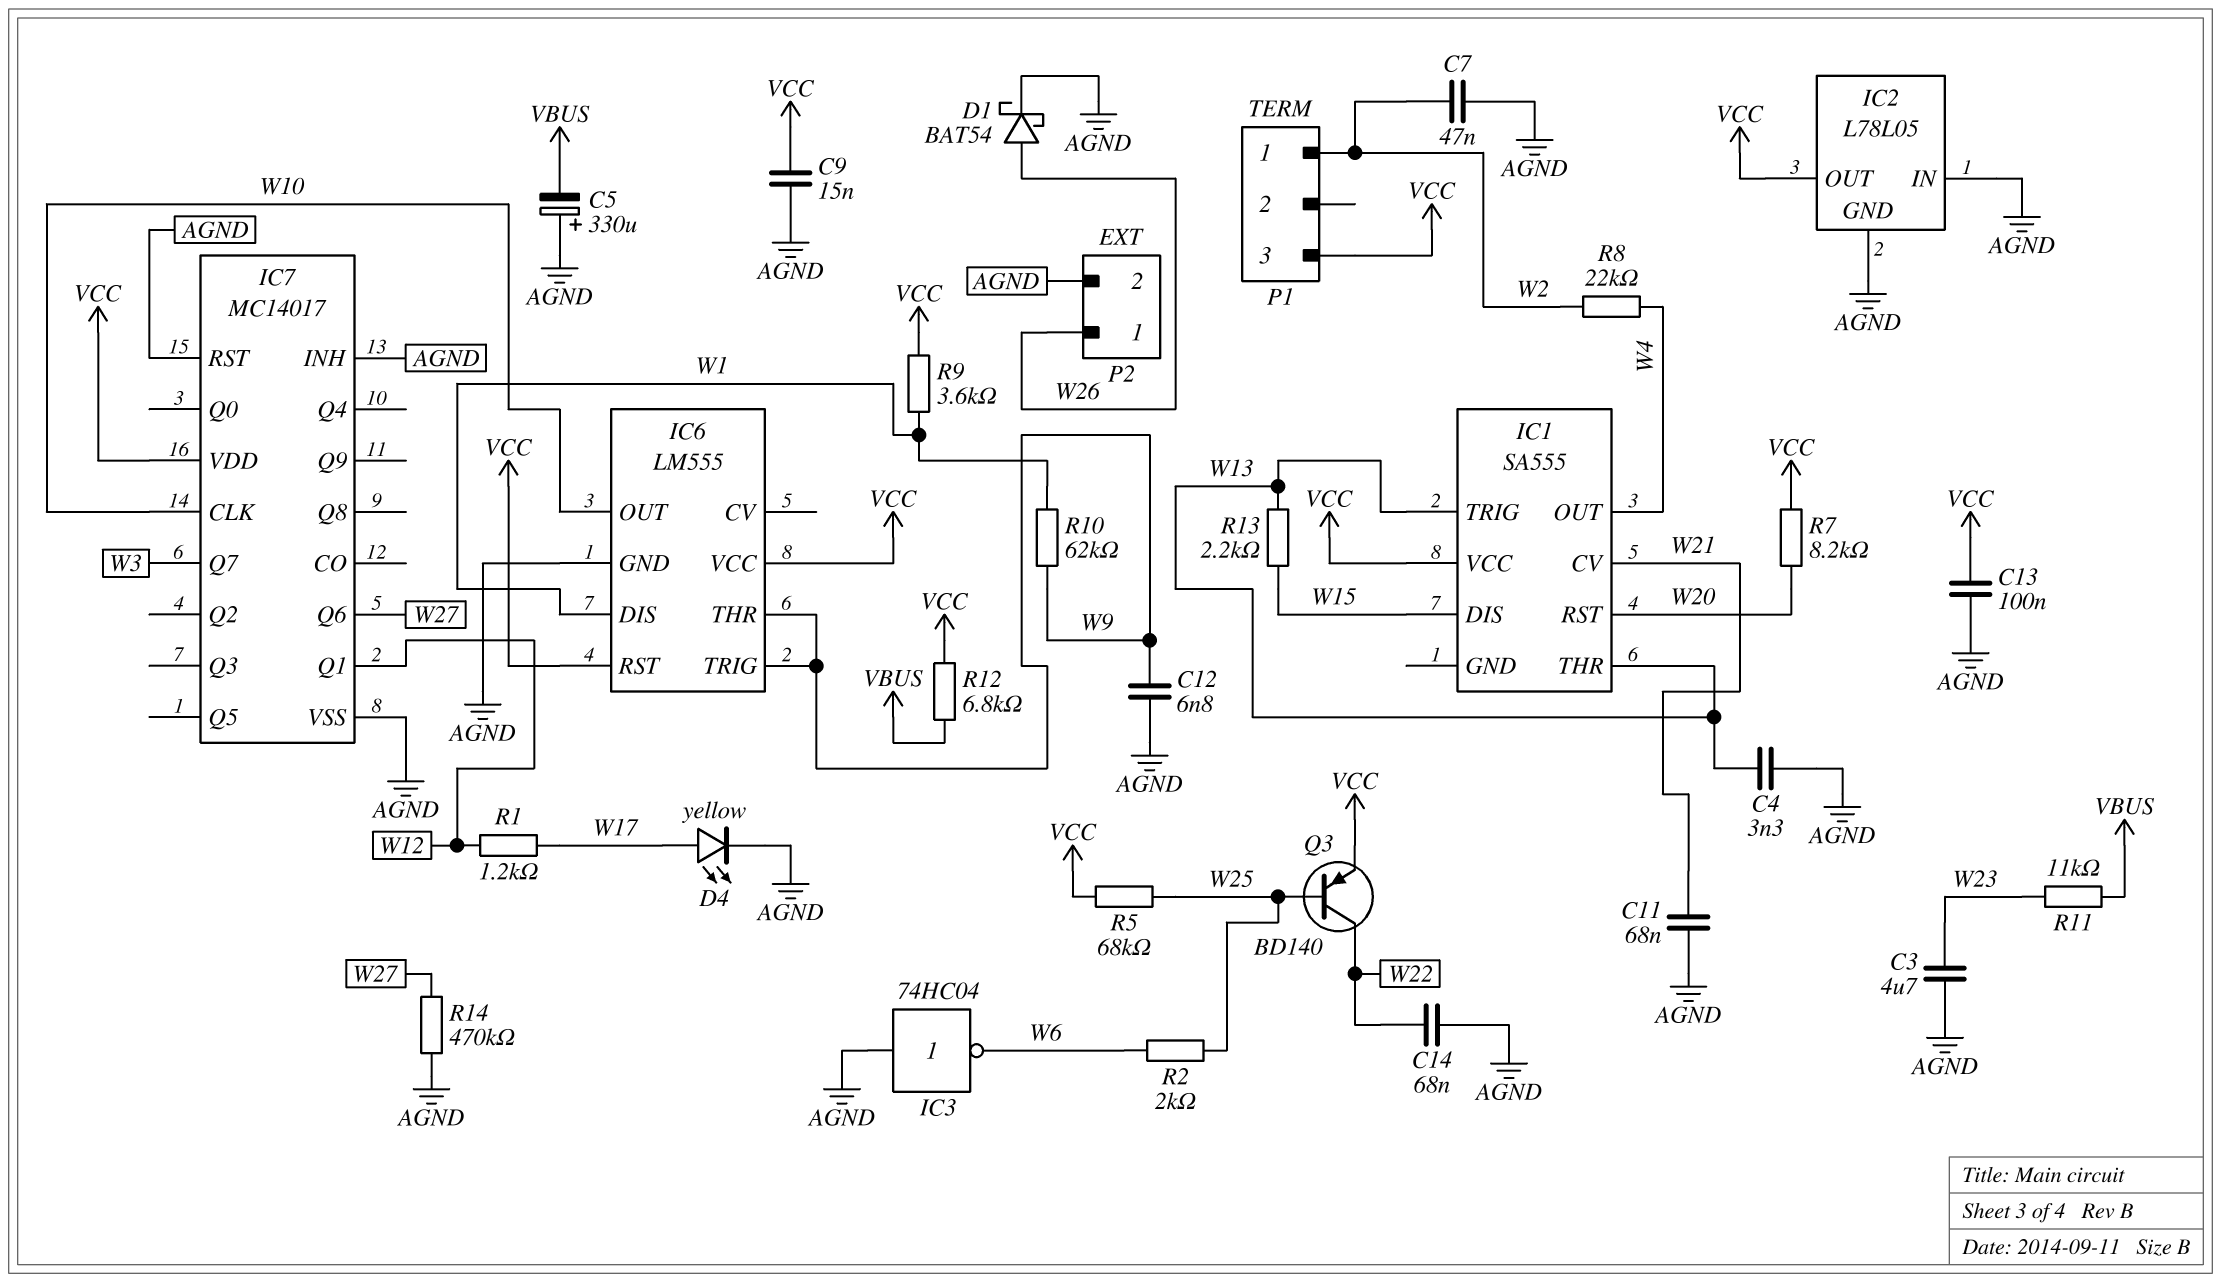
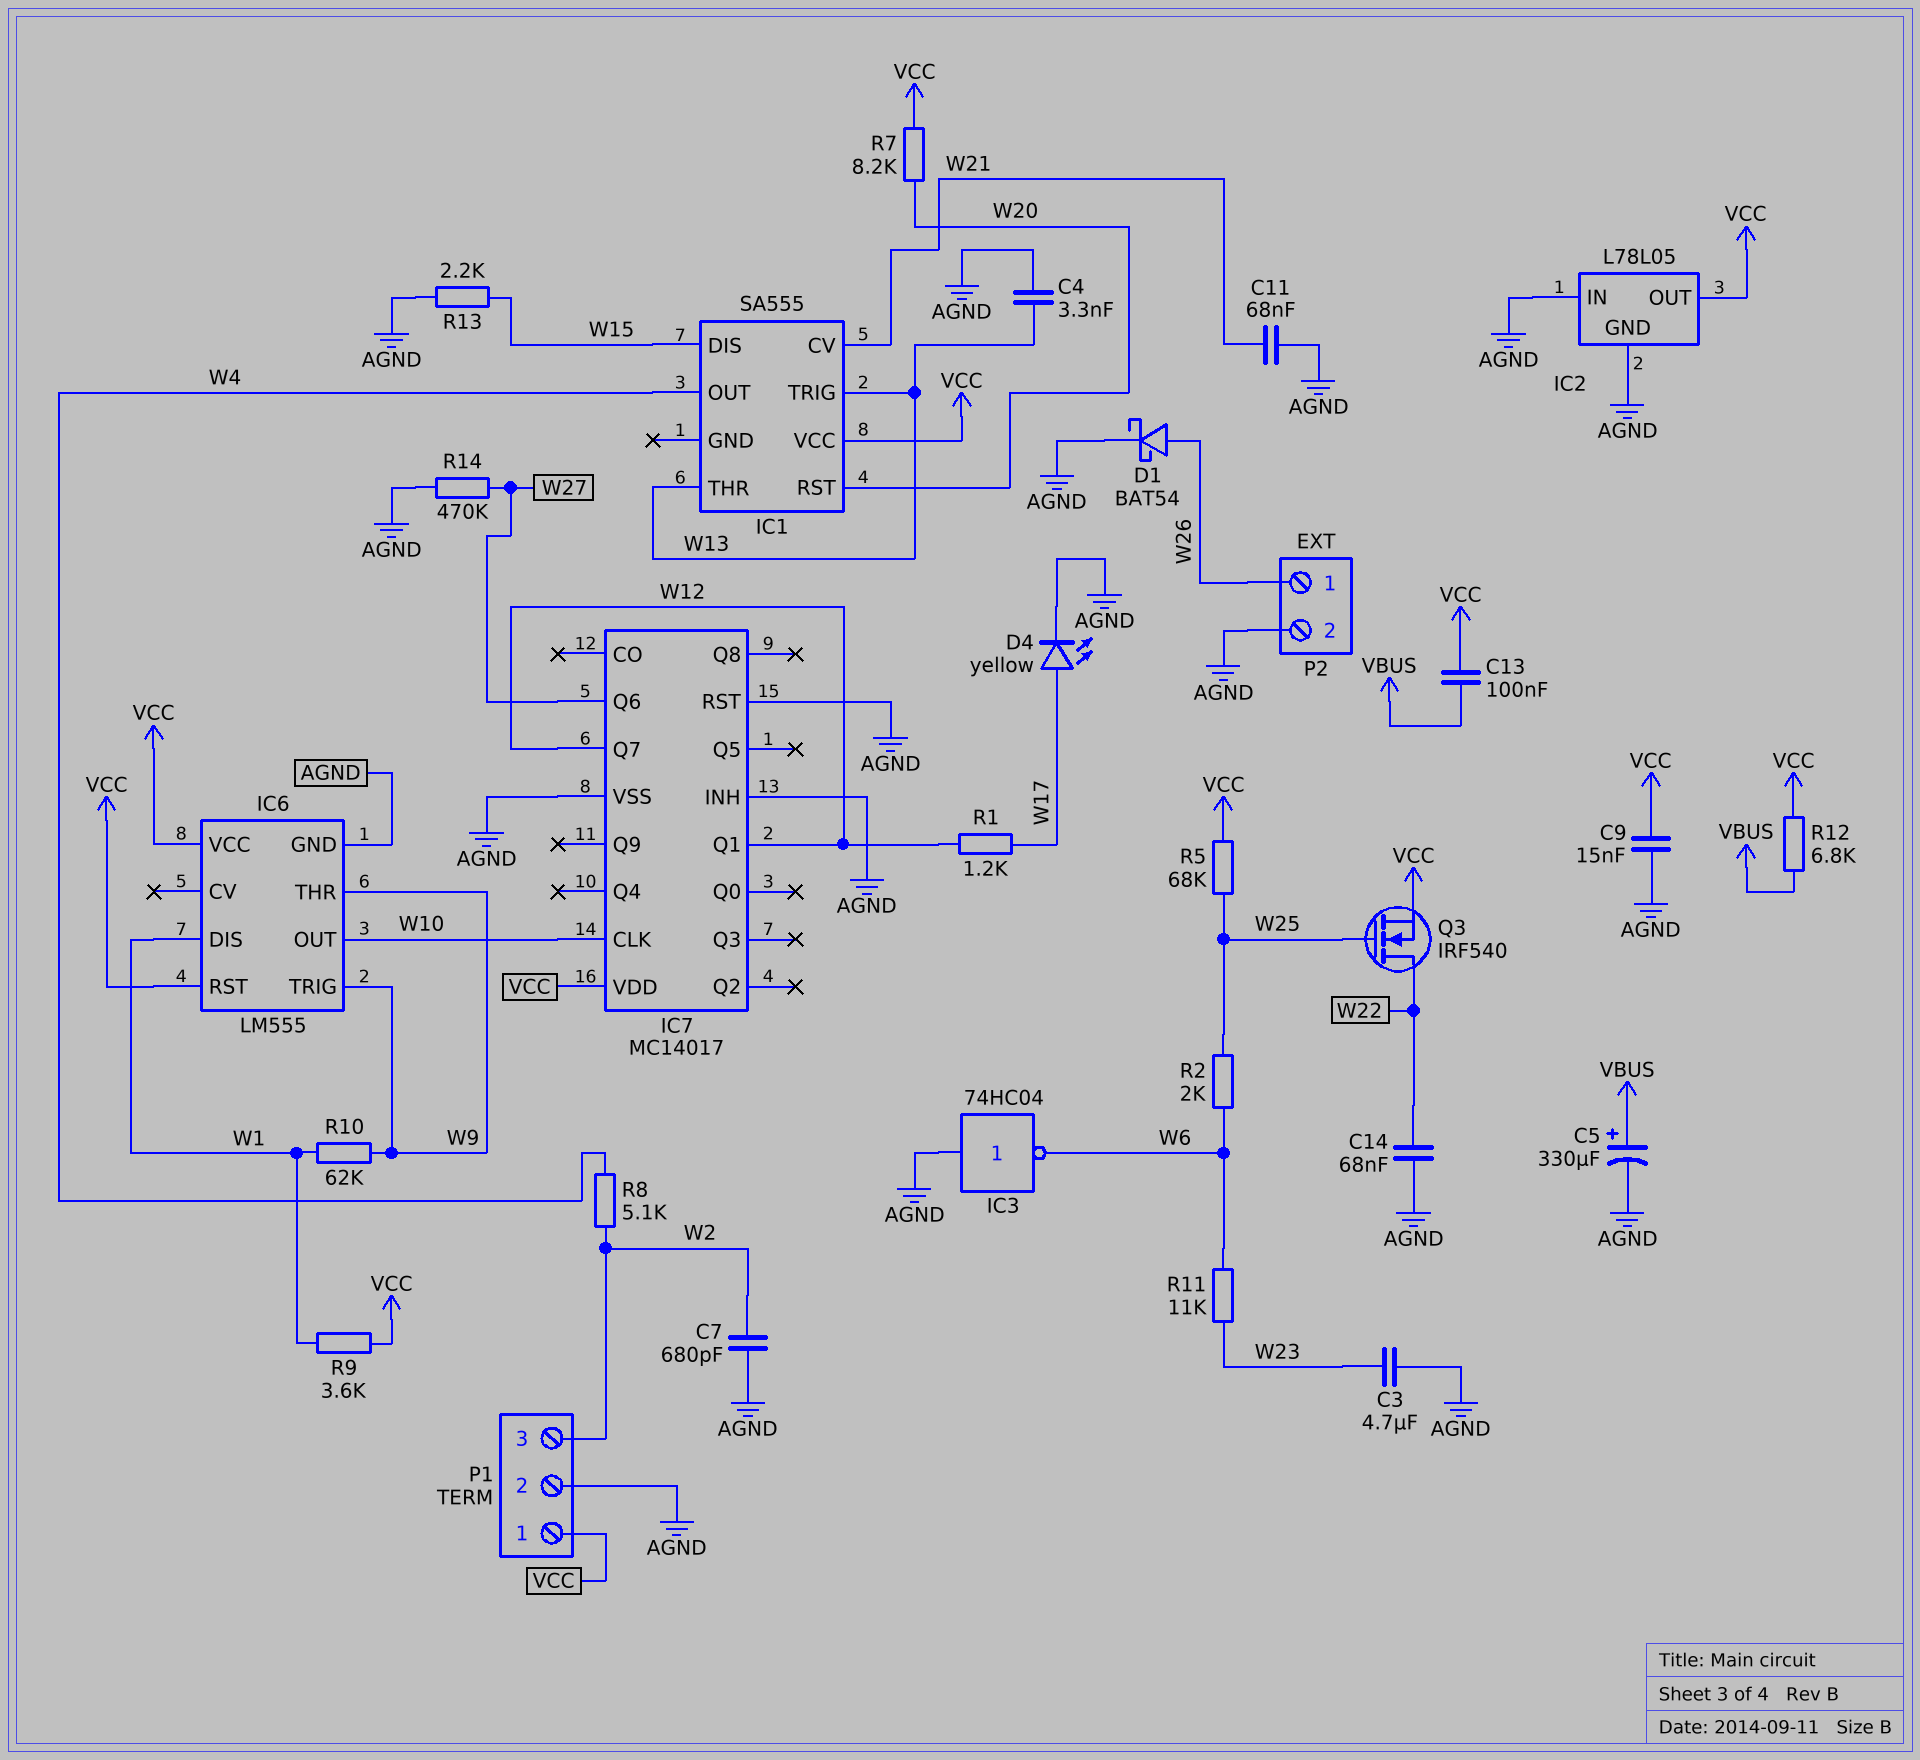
C5: 330uF (plus AGND, minus VBUS) -> 330uF (plus VBUS, minus AGND)
C7: 47nF (AGND, W2) -> 680pF (AGND, W2)
C12: 6.8nF (AGND, W9) -> none
C13: 100nF (AGND, VCC) -> 100nF (VBUS, VCC)
IC7 pin Q7: W3 -> W12
P1 pin 1: W2 -> VCC
P1 pin 2: none -> AGND
P1 pin 3: VCC -> W2
Q3: PNP BD140 (B W25, C W22, E VCC) -> NMOS IRF540 (G W25, D W22, S VCC)
R8: 22k (W2, W4) -> 5.1k (W2, W4)
R11: 11k (VBUS, W23) -> 11k (W6, W23)
R13: 2.2k (W13, W15) -> 2.2k (AGND, W15)

